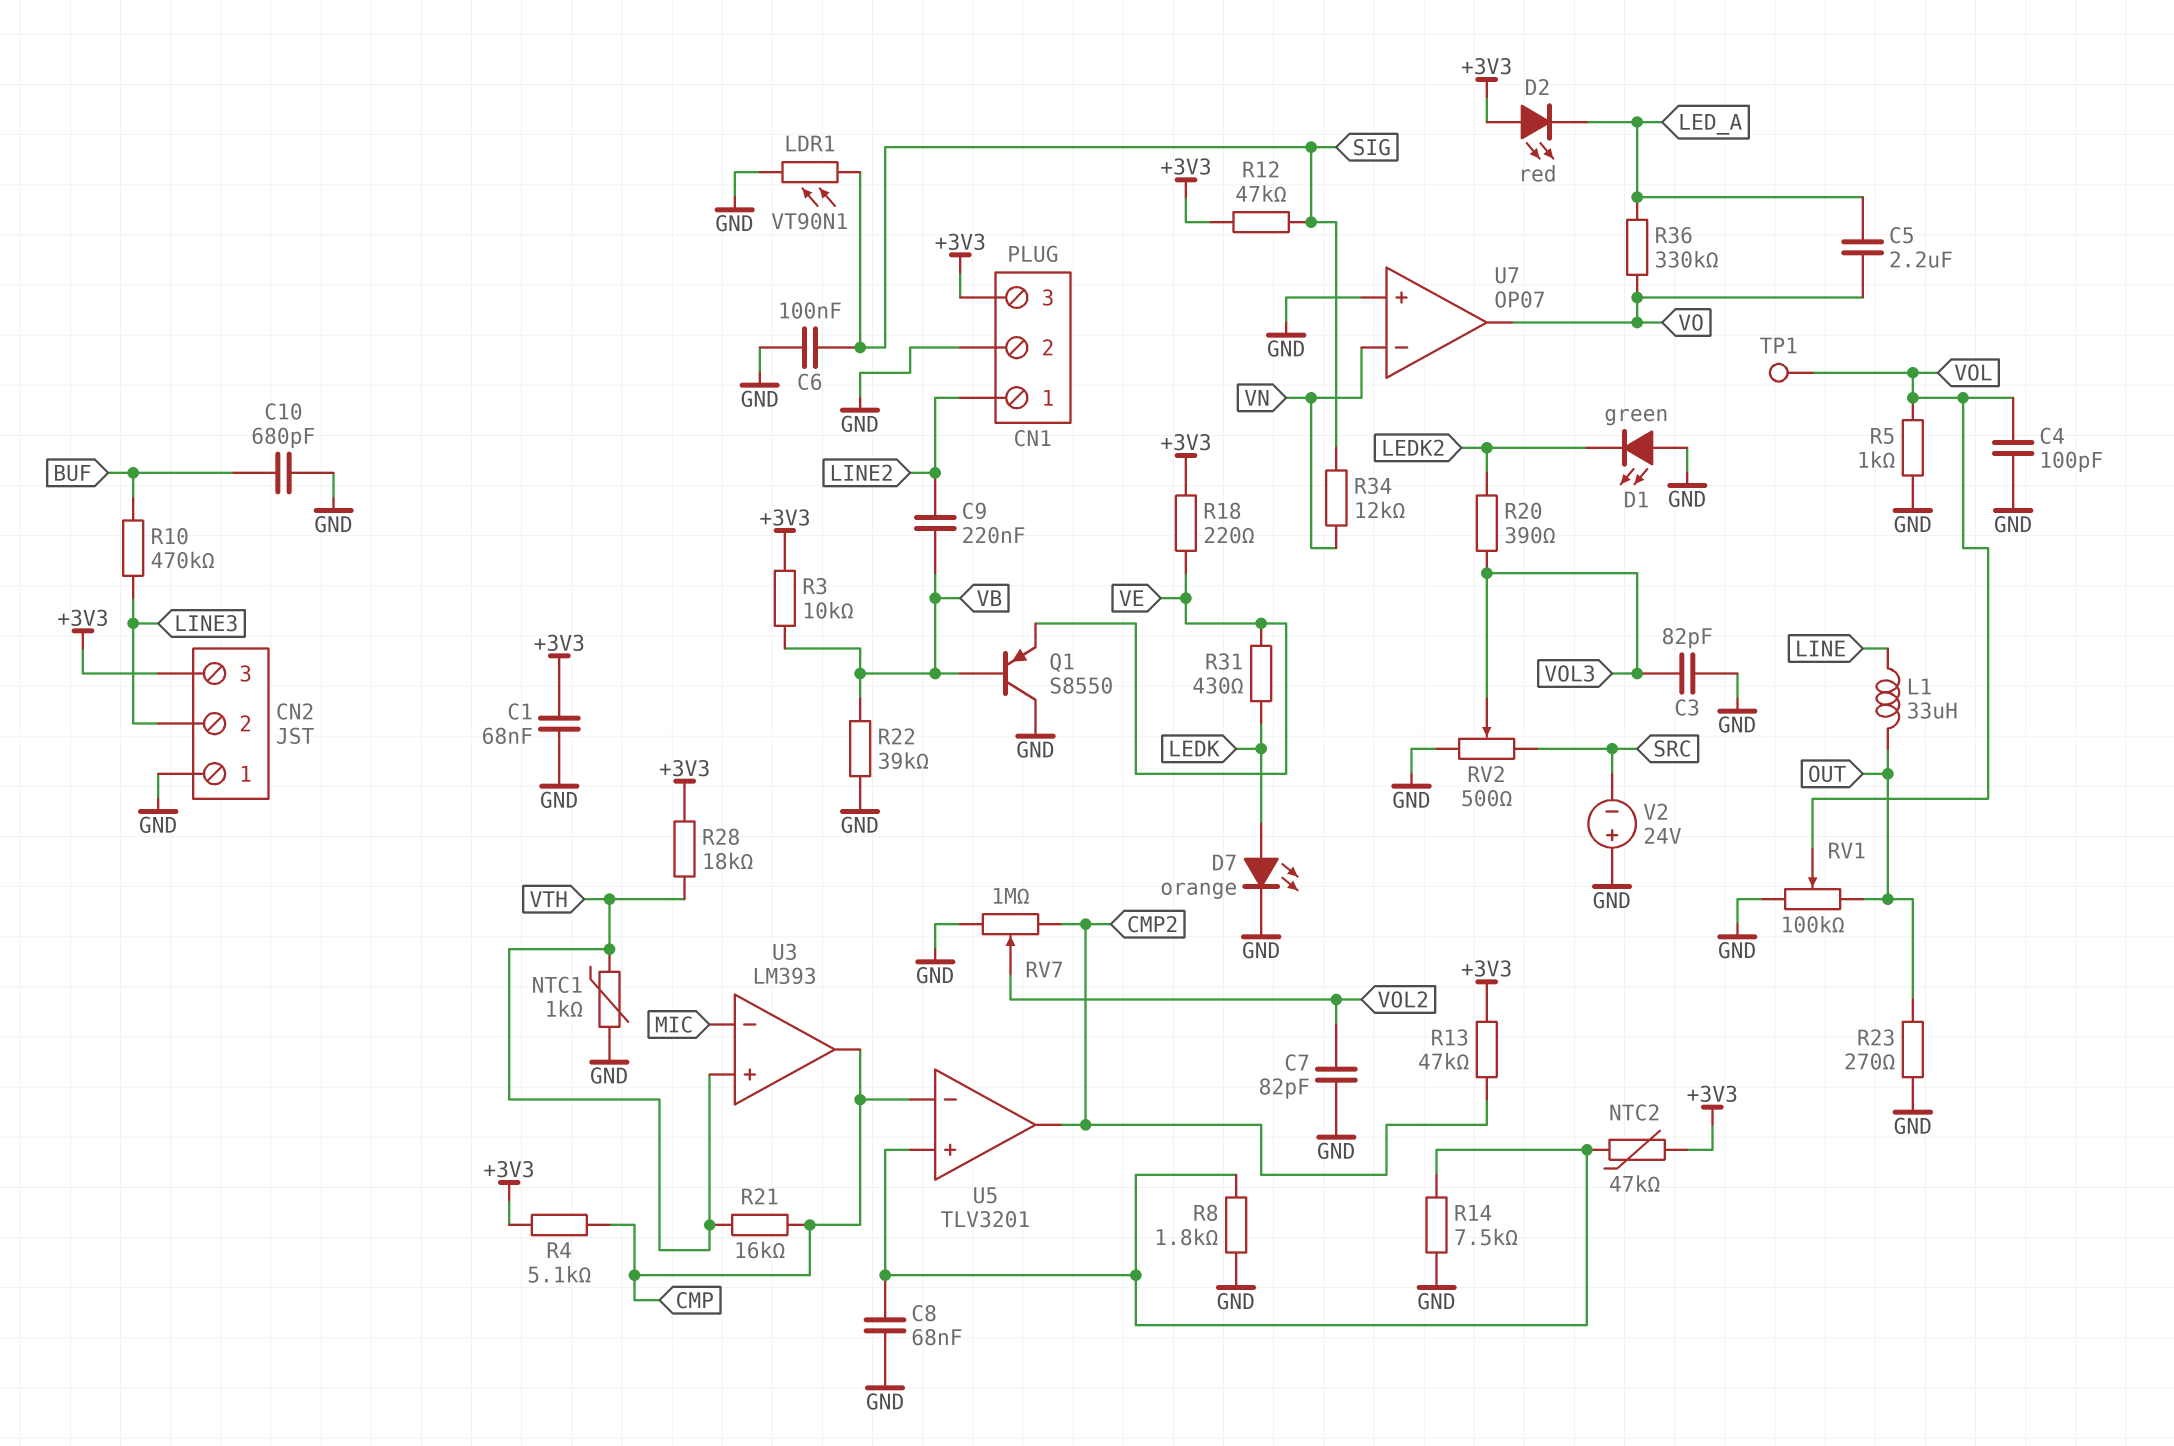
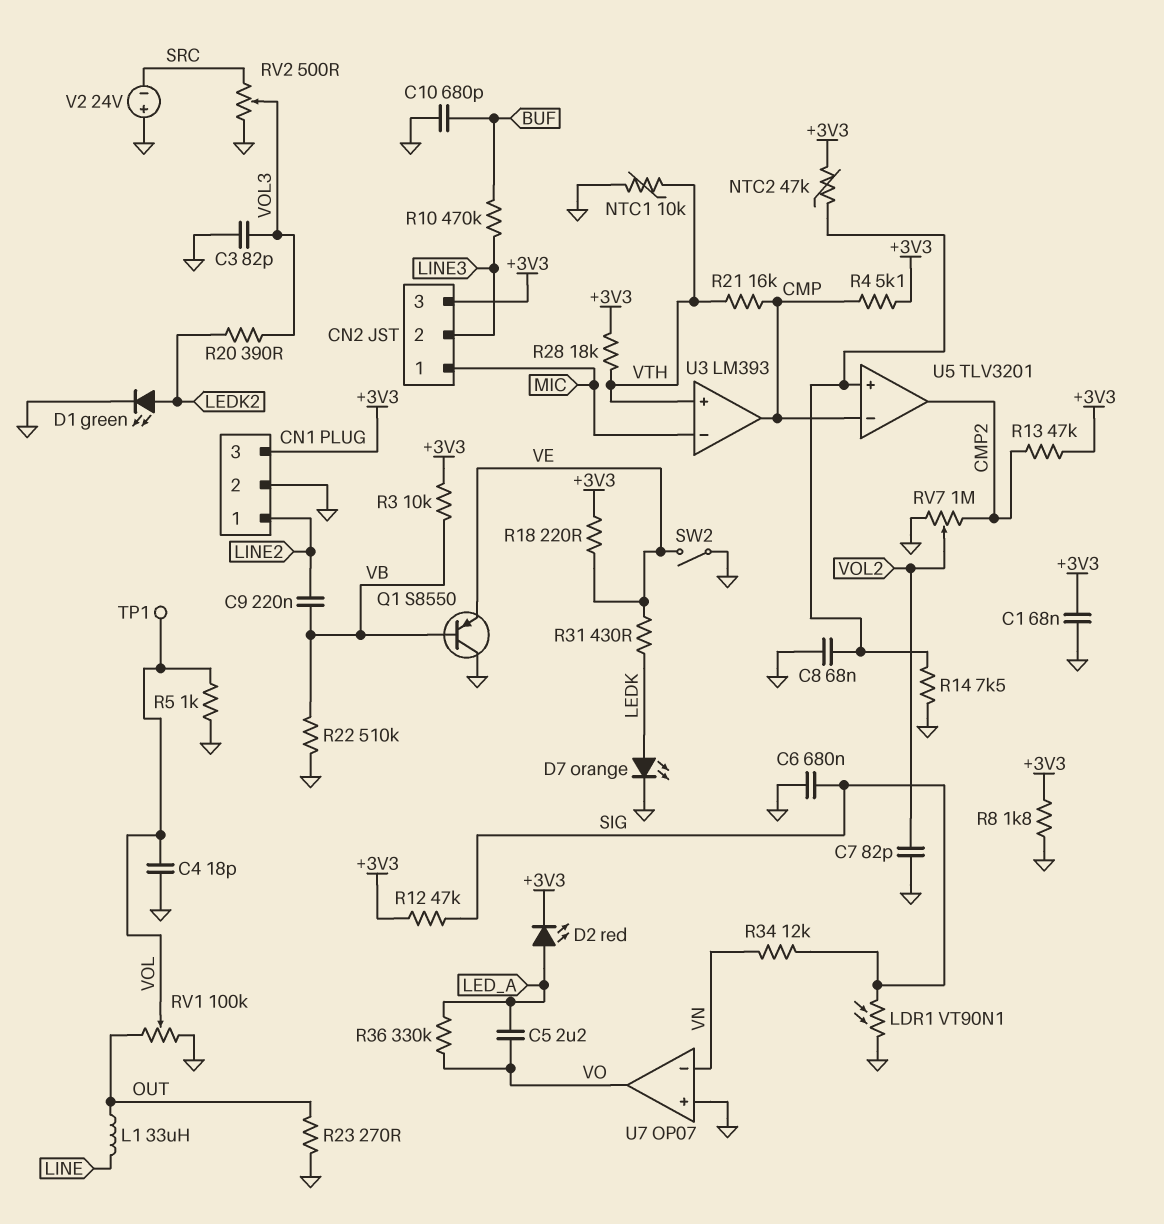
C4: 100pF (GND, VOL) -> 18pF (GND, VOL)
C6: 100nF (GND, SIG) -> 680nF (GND, SIG)
CN2 pin 1: GND -> MIC
D1: LED green (A GND, K LEDK2) -> LED green (A LEDK2, K GND)
D2: LED red (A +3V3, K LED_A) -> LED red (A LED_A, K +3V3)
NTC1: 1k (GND, VTH) -> 10k (GND, VTH)
R8: 1.8k (GND, U5/in+) -> 1.8k (+3V3, GND)
R22: 39k (GND, VB) -> 510k (GND, VB)
SW2: none -> switch (GND, VE)

